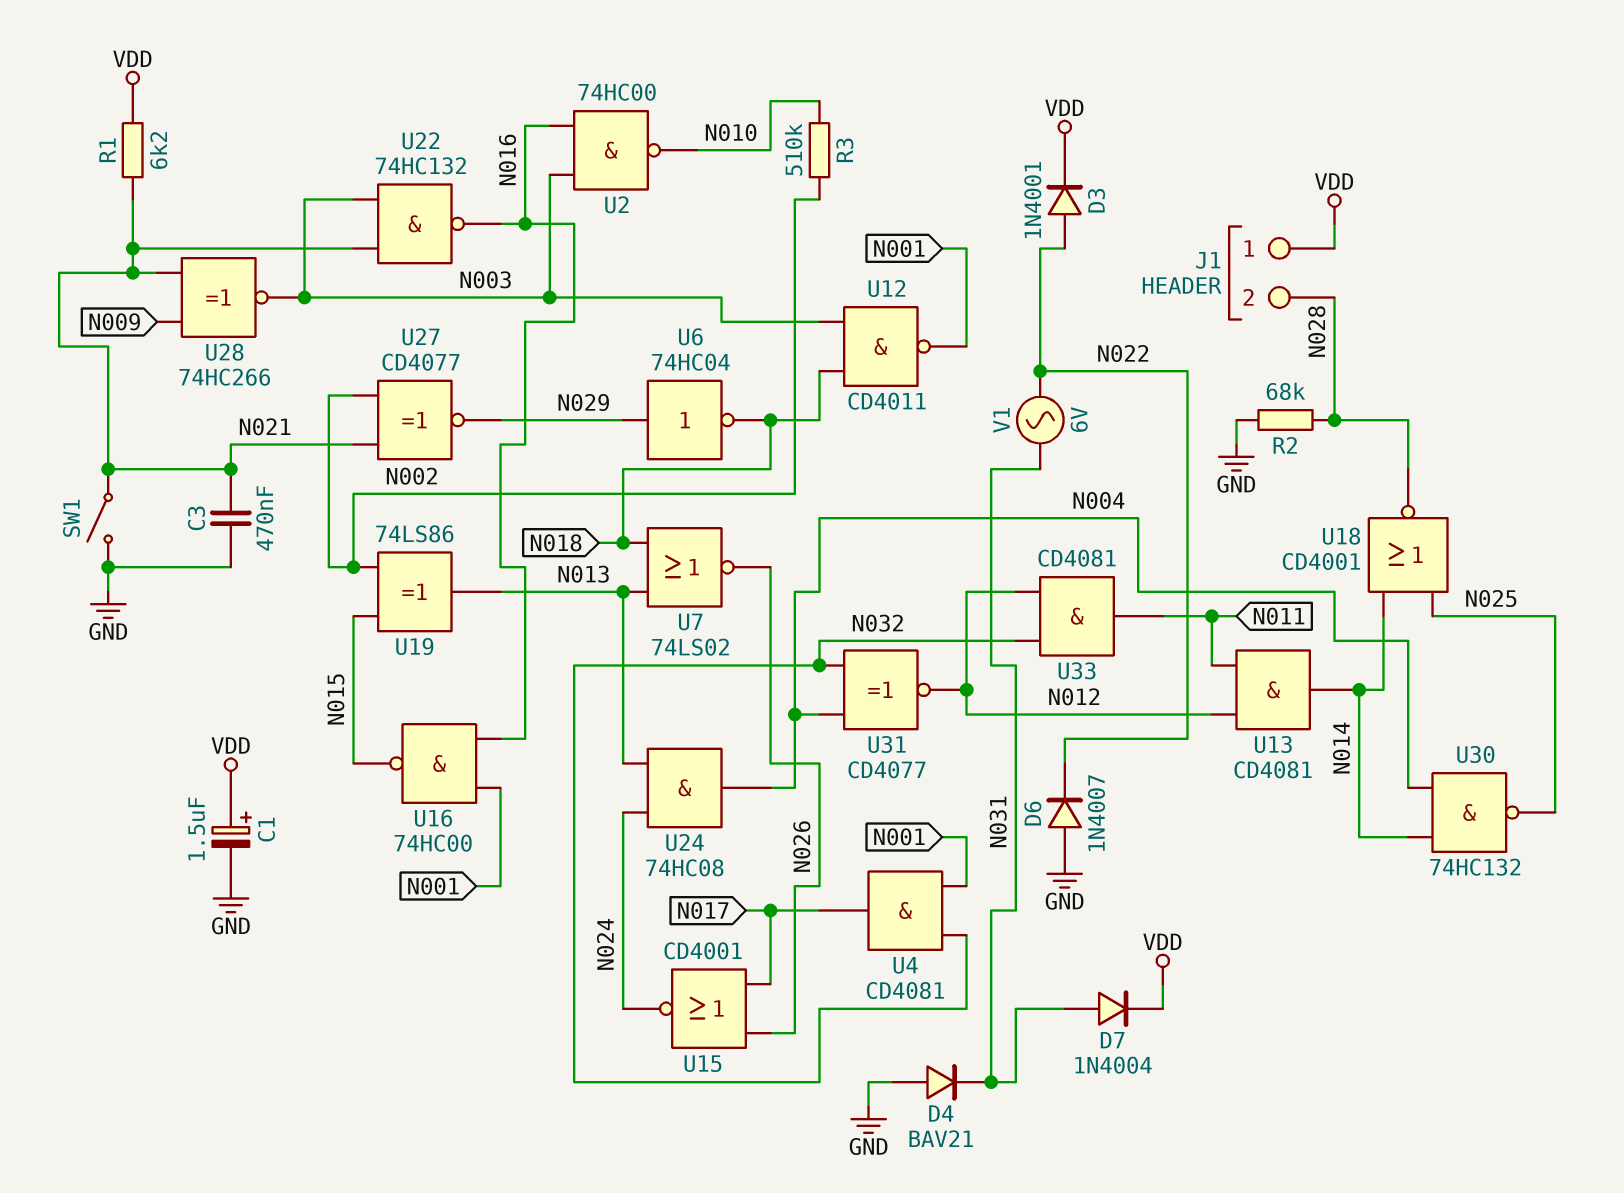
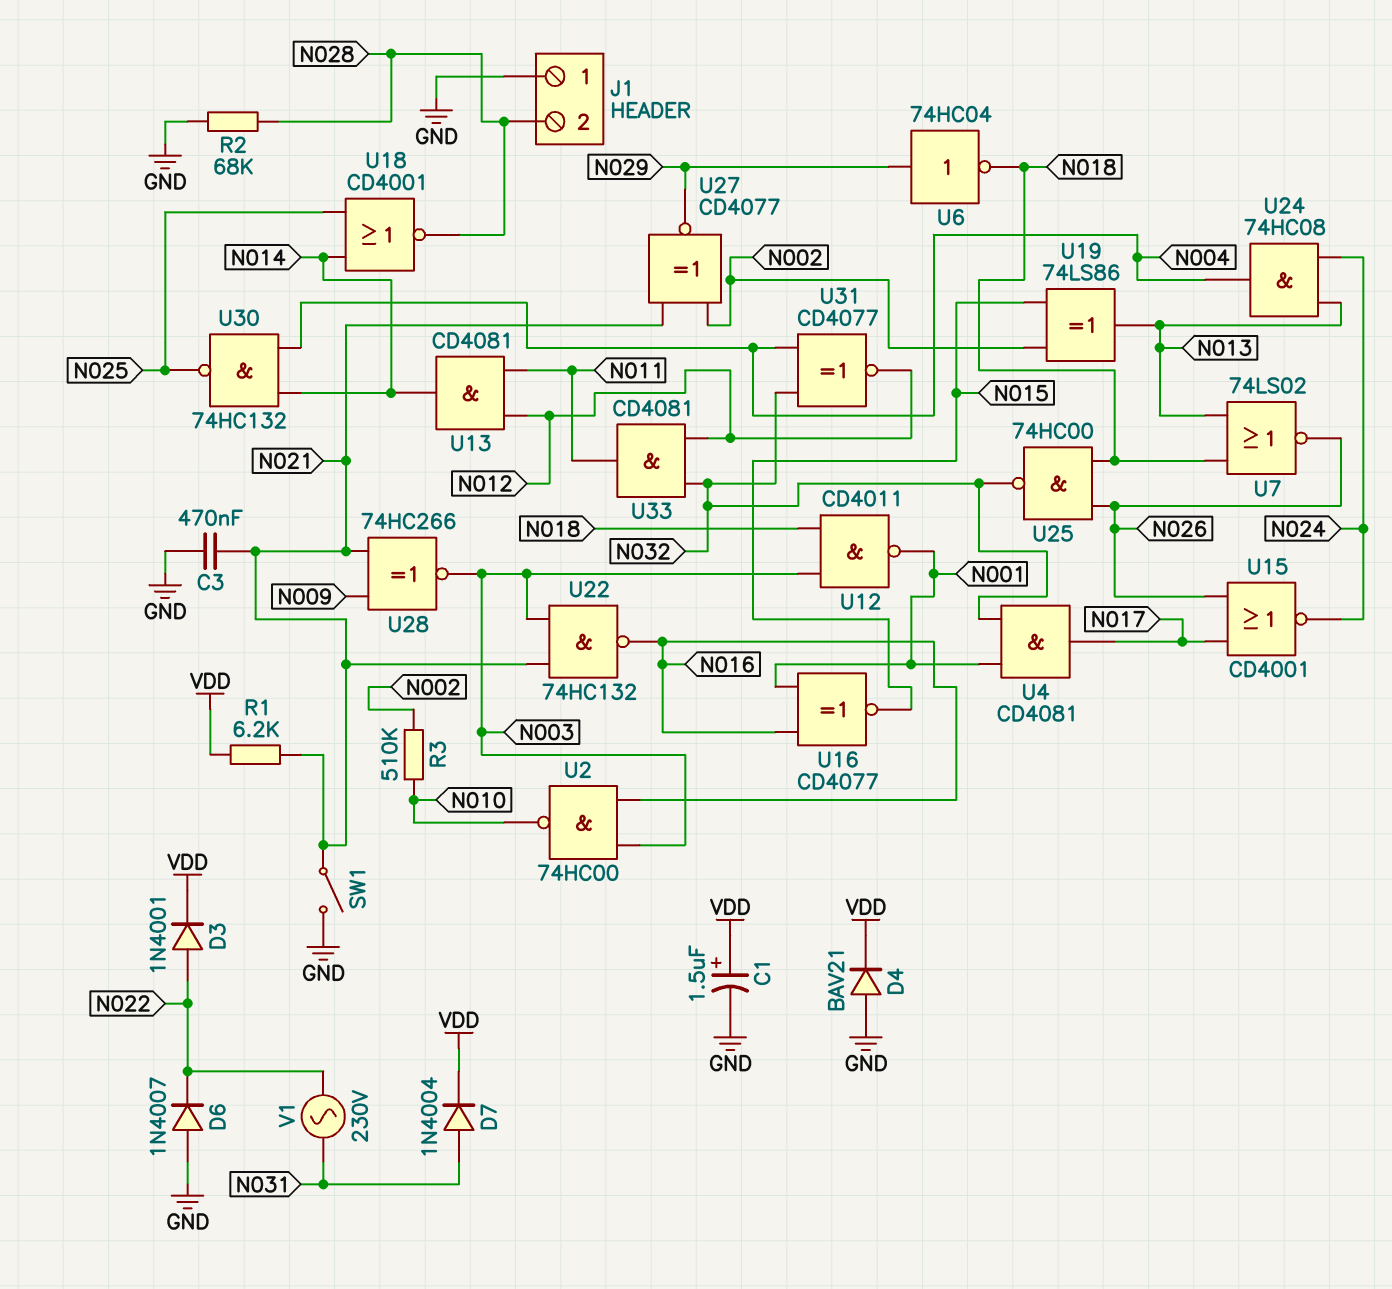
D4: diode BAV21 (A GND, K N031) -> diode BAV21 (A GND, K VDD)
J1 pin 1: VDD -> GND
U16: NAND 74HC00 (in N001, in N016, out N015) -> XNOR CD4077 (in N001, in N016, out N015)
U25: none -> NAND 74HC00 (in N018, in N026, out N032)
V1: AC 6V (N022, N031) -> AC 230V (N022, N031)

